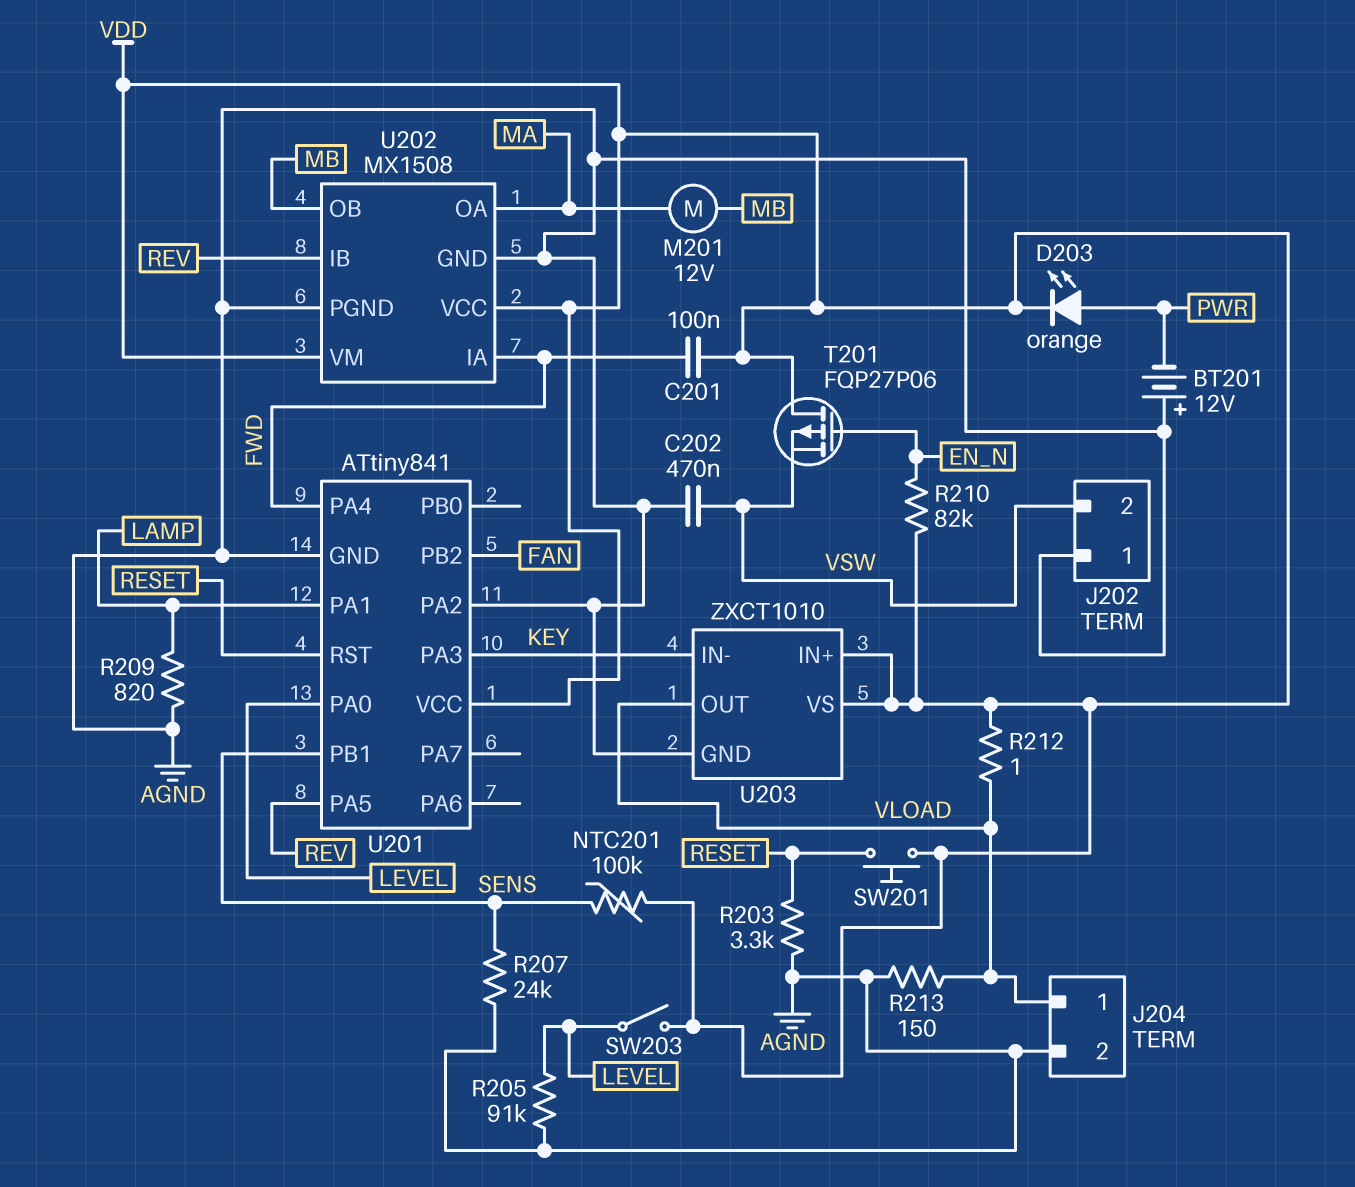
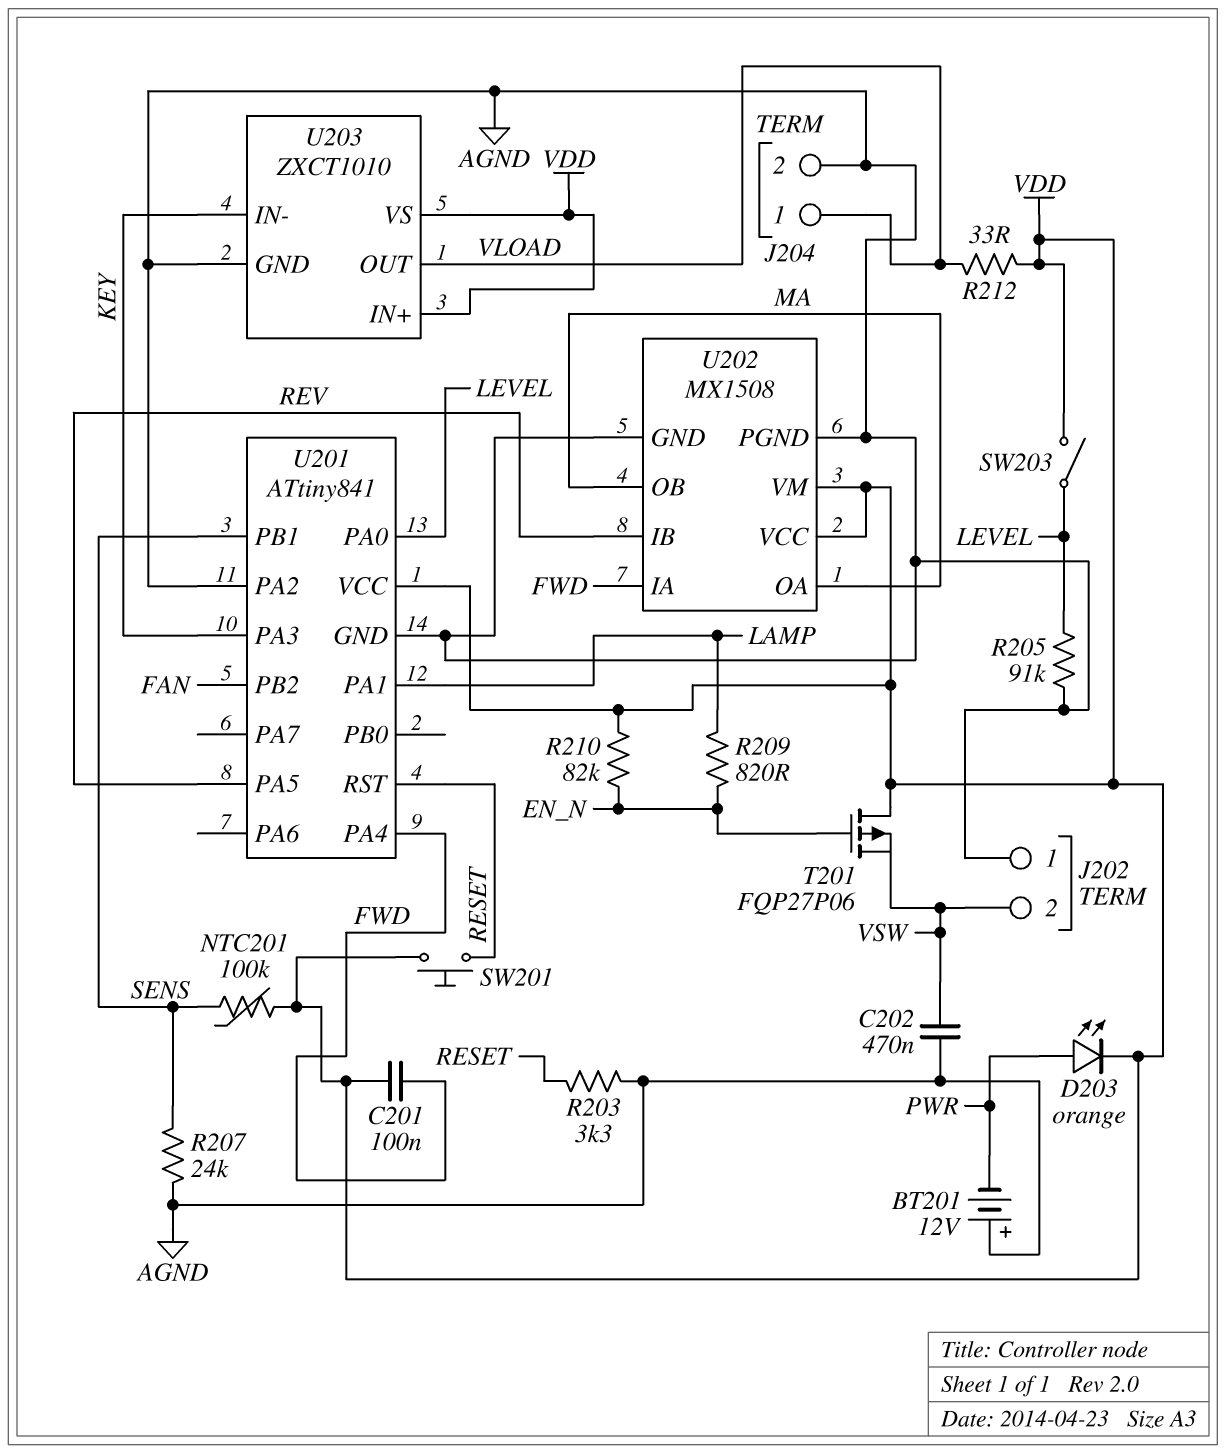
M201: motor 12V (MA, MB) -> none
R209: 820 (AGND, LAMP) -> 820 (EN_N, LAMP)
R212: 1 (VDD, VLOAD) -> 33 (VDD, VLOAD)
R213: 150 (AGND, VLOAD) -> none
U202 pin OB: MB -> MA

